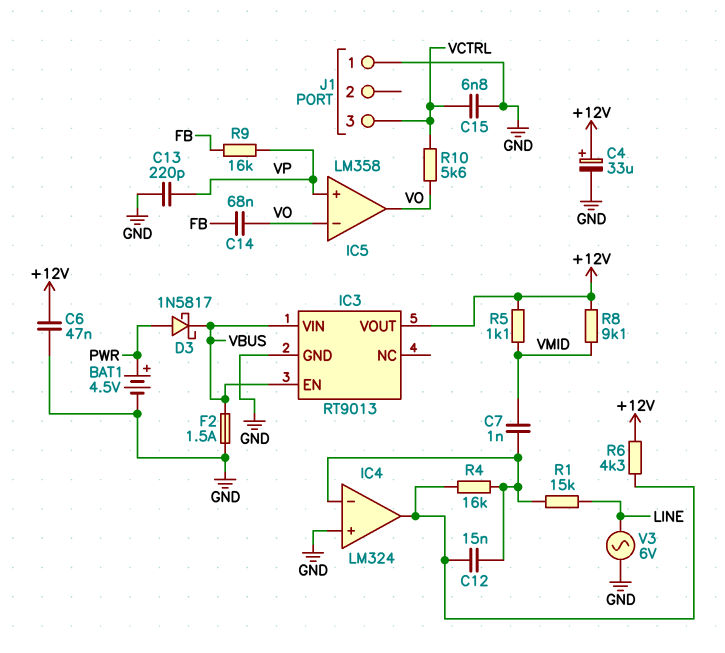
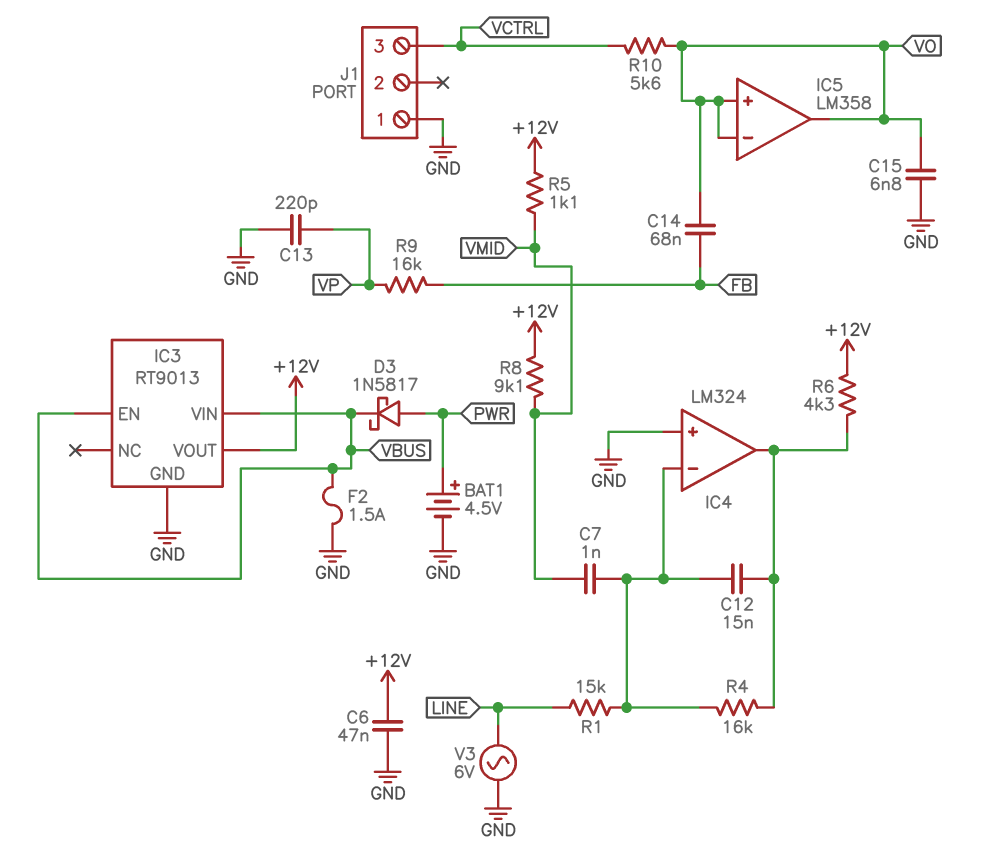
C4: 33uF (plus +12V, minus GND) -> none
C15: 6.8nF (GND, VCTRL) -> 6.8nF (GND, VO)
IC5 pin in+: VP -> VO

